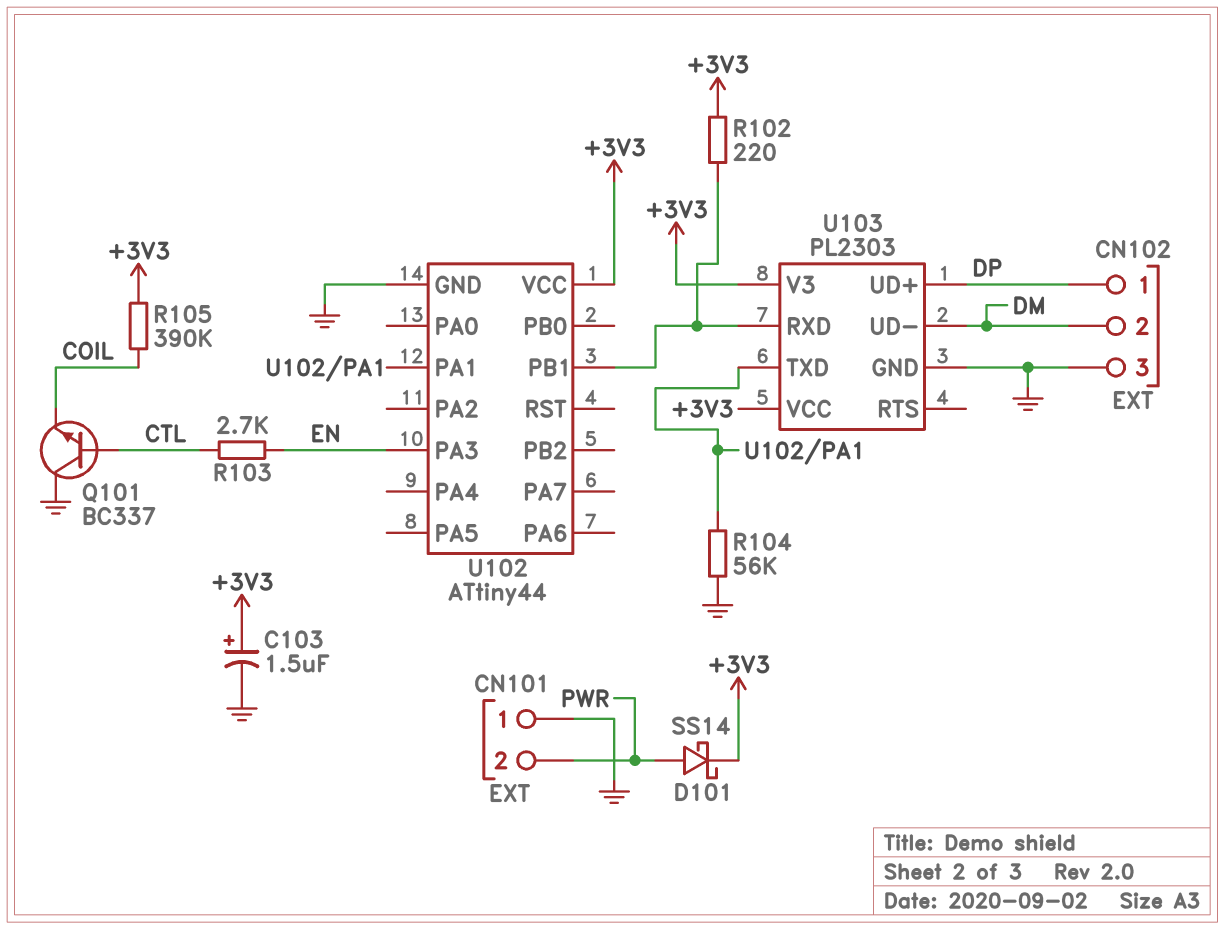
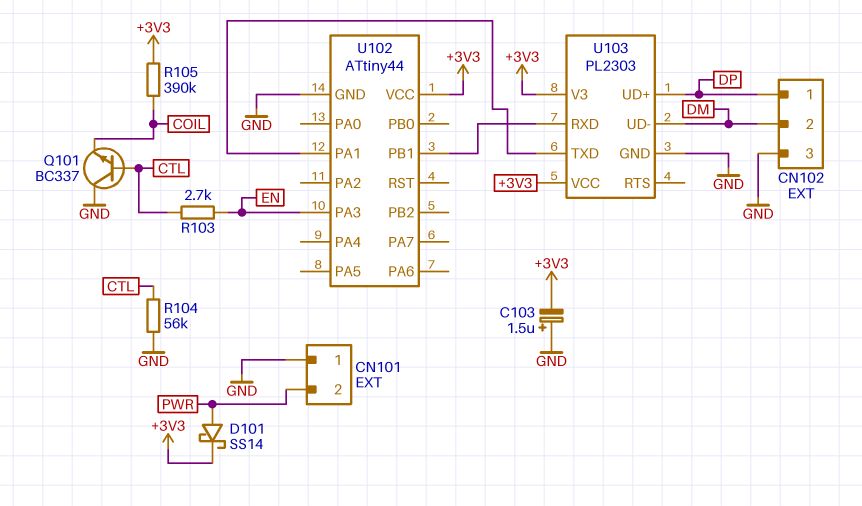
C103: 1.5uF (plus +3V3, minus GND) -> 1.5uF (plus GND, minus +3V3)
R102: 220 (+3V3, U102/PB1) -> none
R104: 56k (GND, U102/PA1) -> 56k (CTL, GND)

